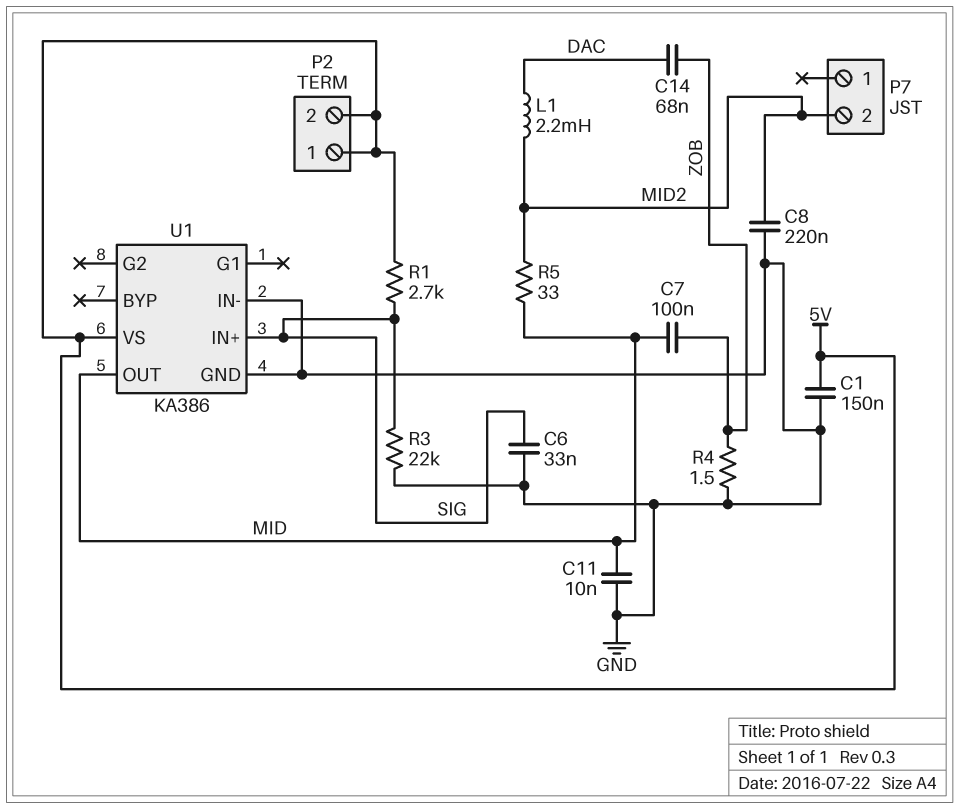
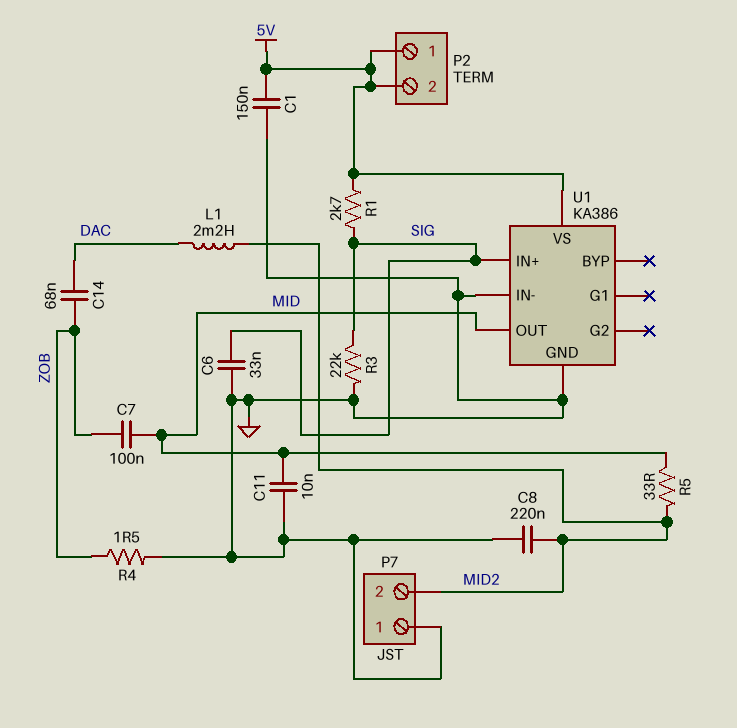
P7 pin 1: none -> GND

